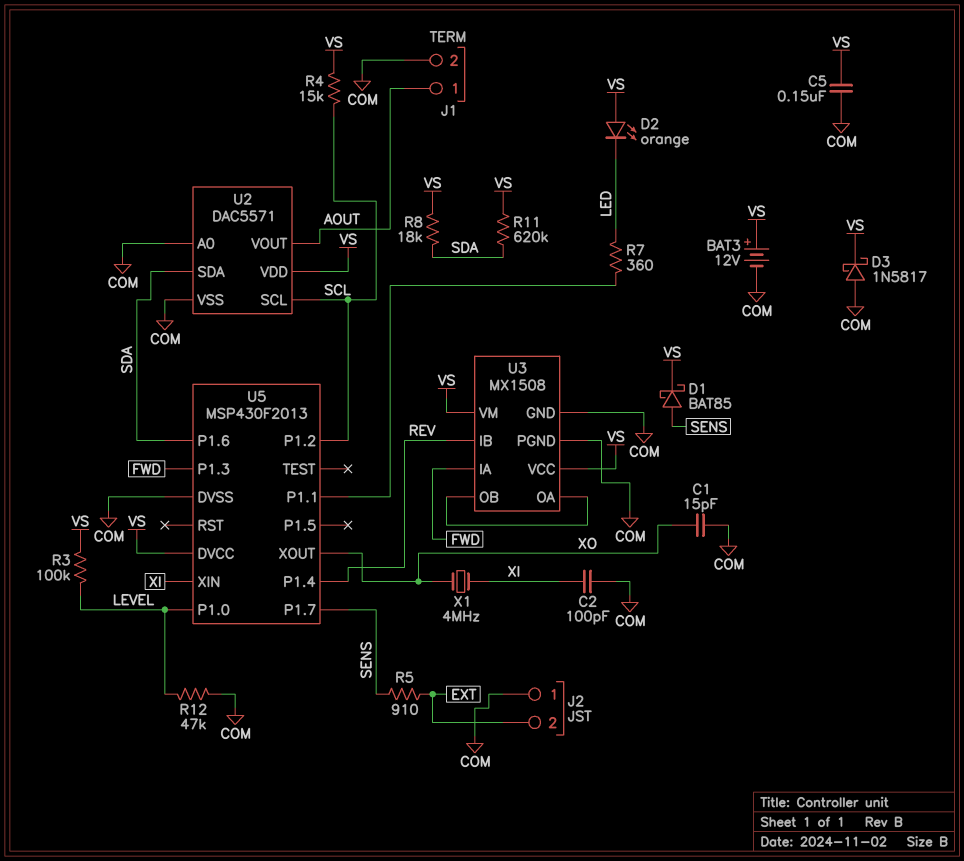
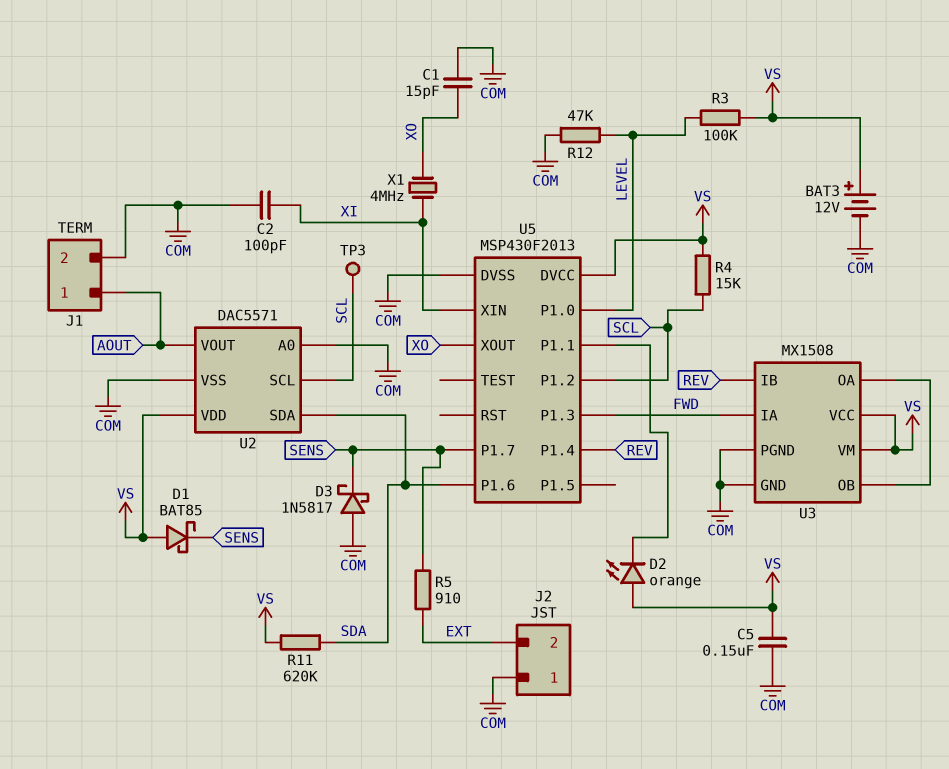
D1: schottky BAT85 (A SENS, K VS) -> schottky BAT85 (A VS, K SENS)
D2: LED orange (A VS, K LED) -> LED orange (A VS, K U5/P1.1)
D3: schottky 1N5817 (A COM, K VS) -> schottky 1N5817 (A COM, K SENS)
R7: 360 (LED, U5/P1.1) -> none
R8: 18k (SDA, VS) -> none
TP3: none -> test point (SCL)

